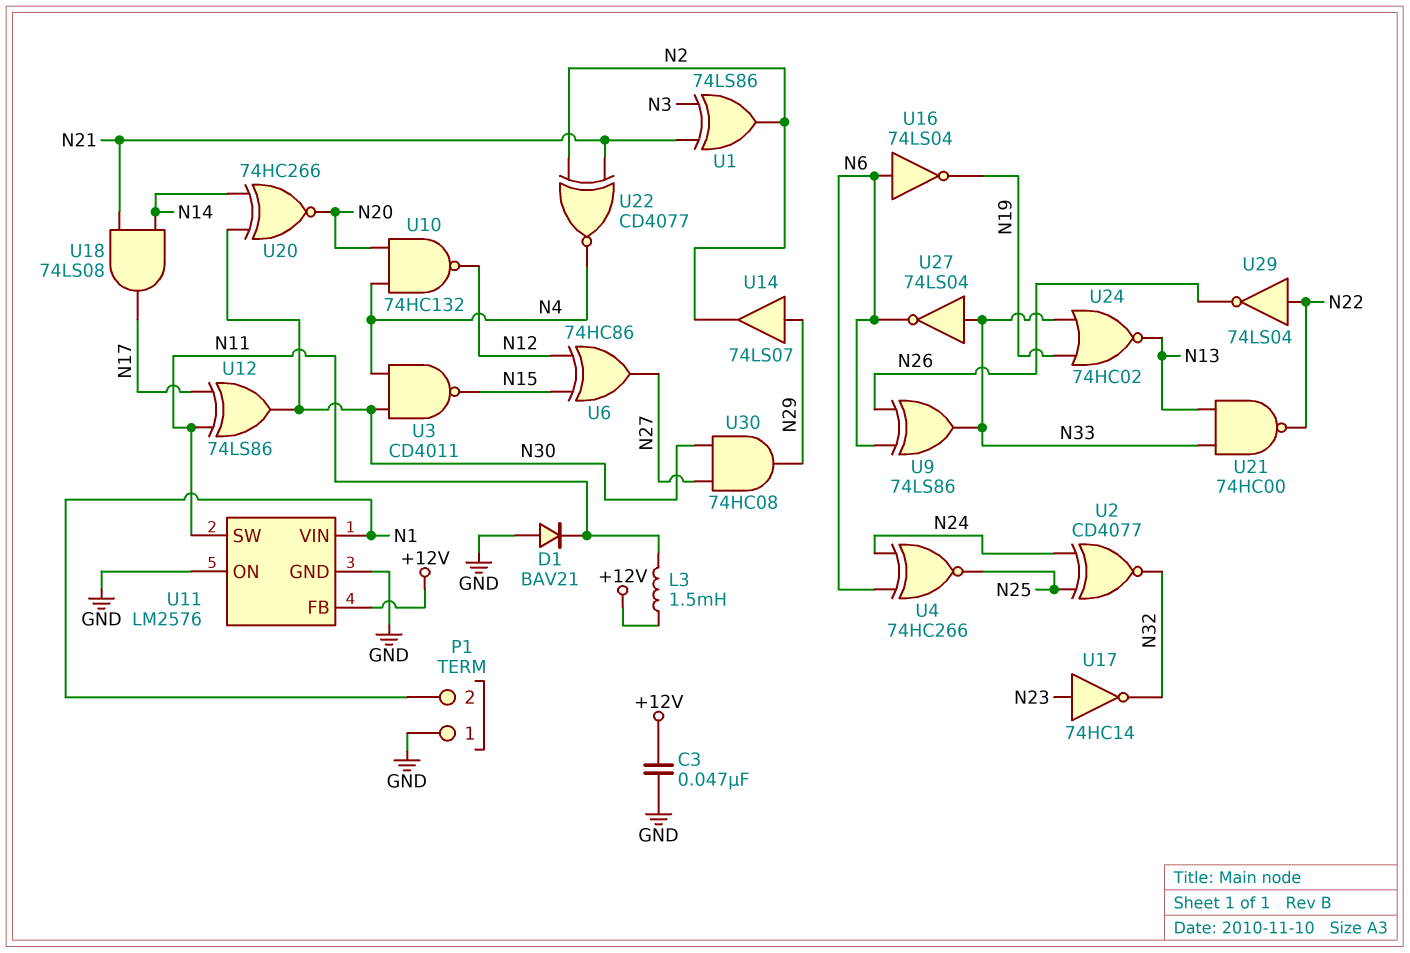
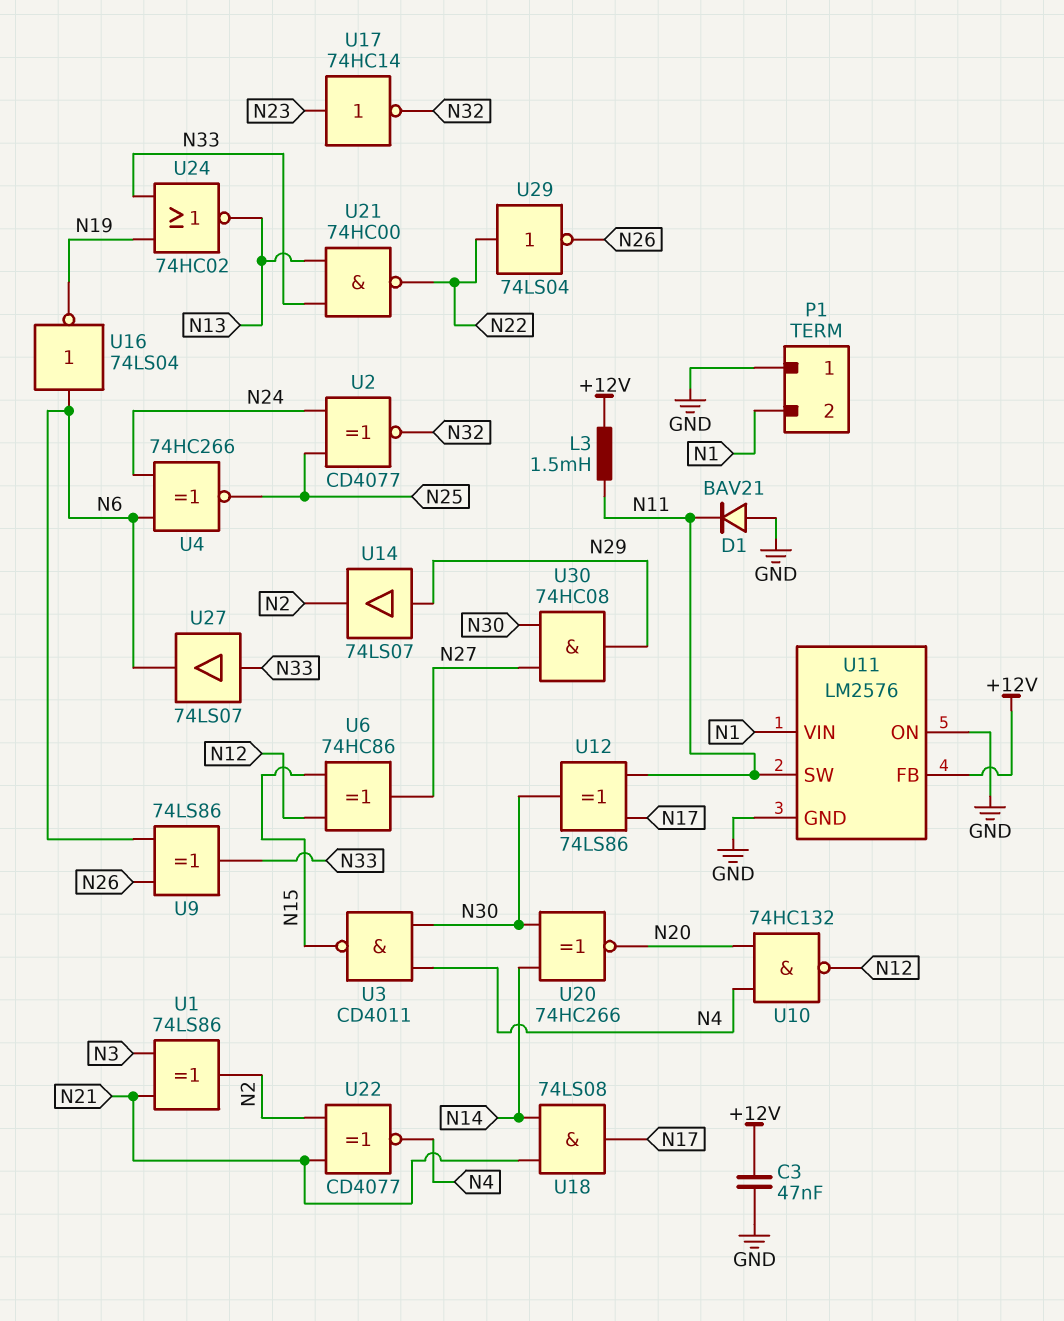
U27: NOT 74LS04 (in N33, out N6) -> buffer 74LS07 (in N33, out N6)

